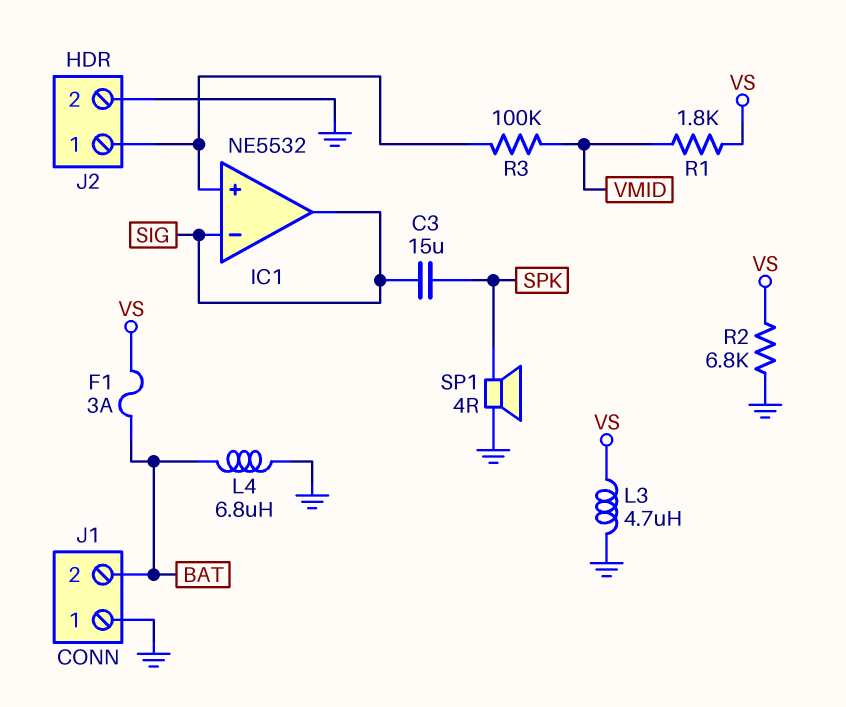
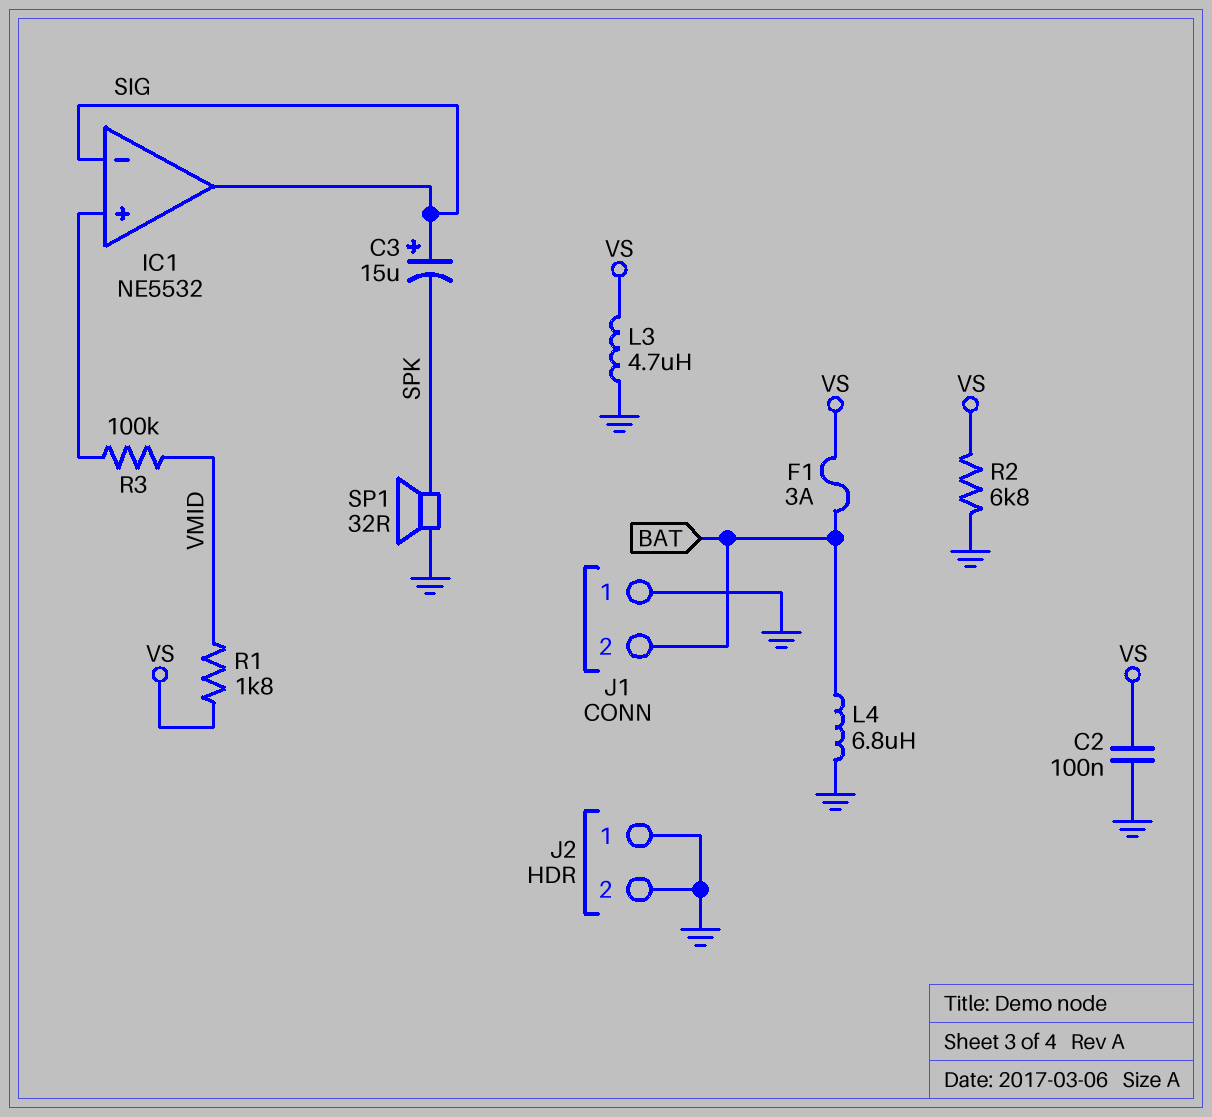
C2: none -> 100nF (GND, VS)
C3: 15uF (SIG, SPK) -> 15uF (plus SIG, minus SPK)
J2 pin 1: IC1/in+ -> GND
SP1: speaker 4R (GND, SPK) -> speaker 32R (GND, SPK)

